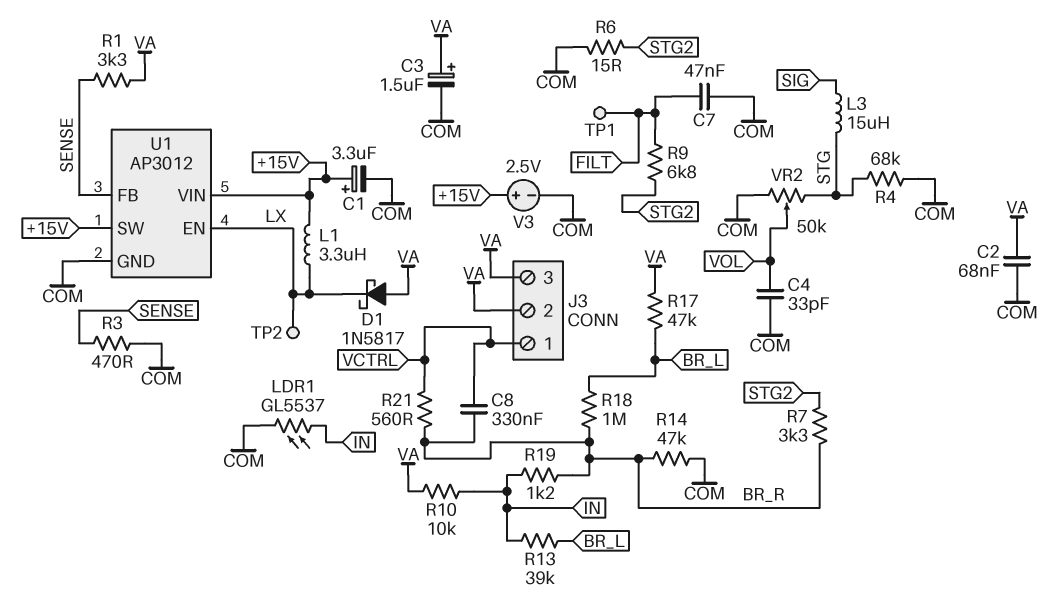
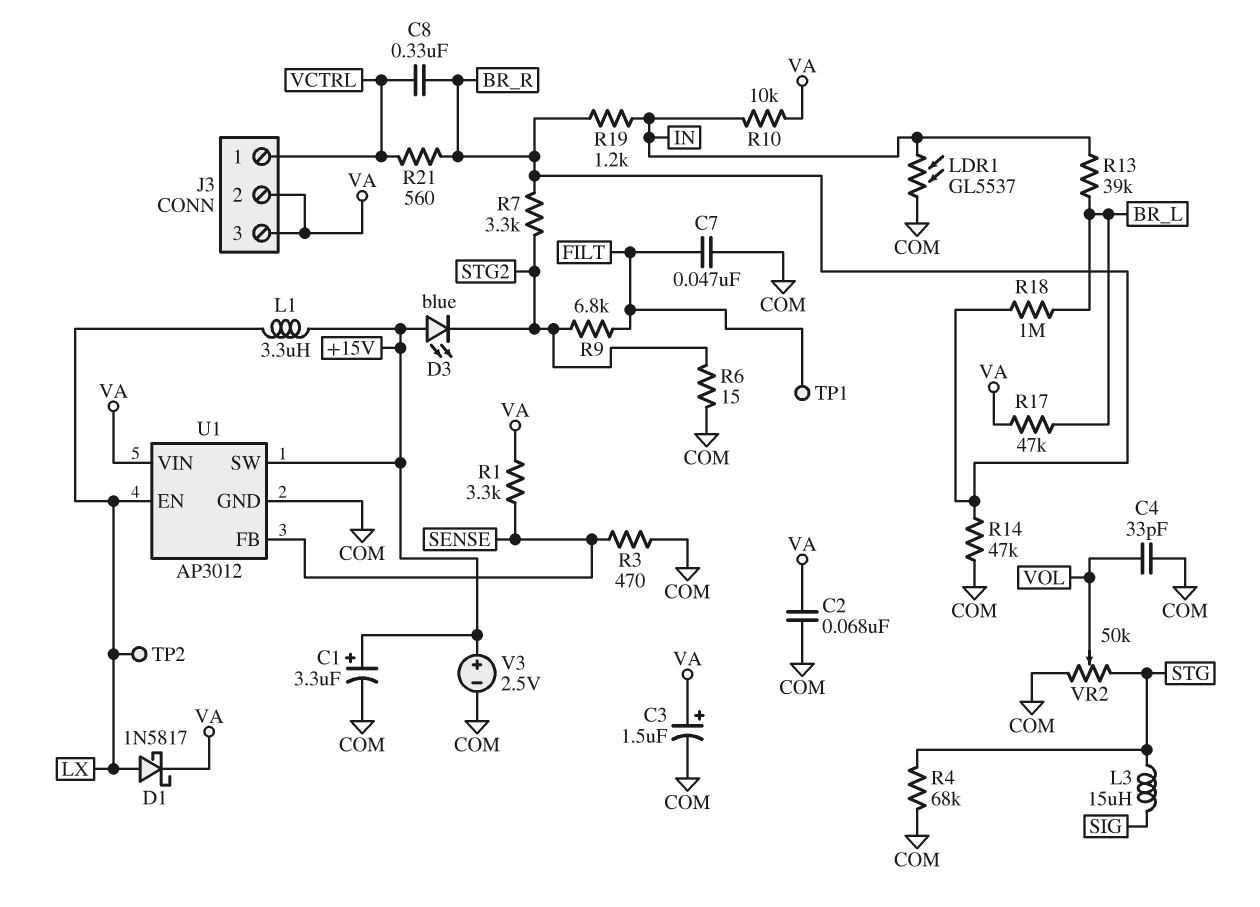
D1: schottky 1N5817 (A VA, K LX) -> schottky 1N5817 (A LX, K VA)
D3: none -> LED blue (A +15V, K STG2)
U1 pin VIN: +15V -> VA

